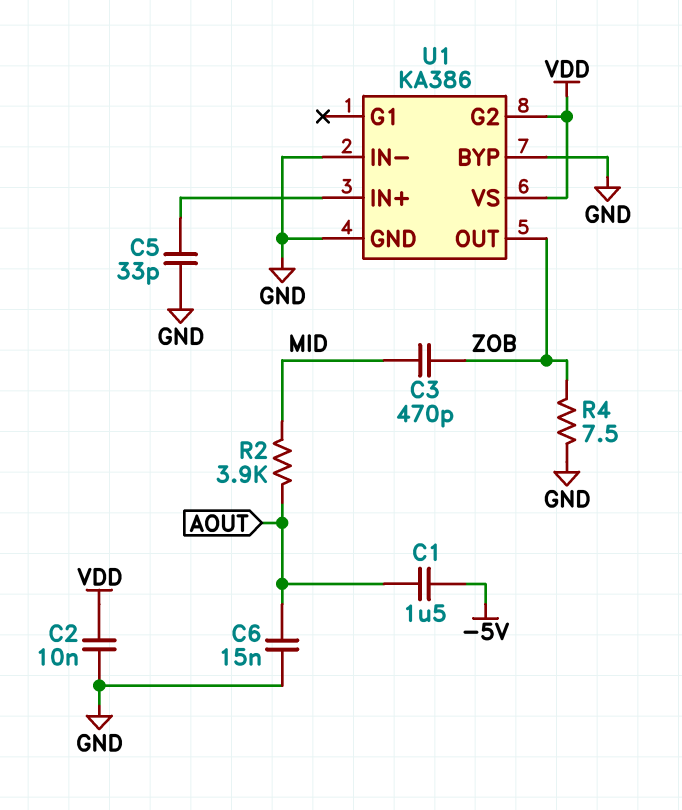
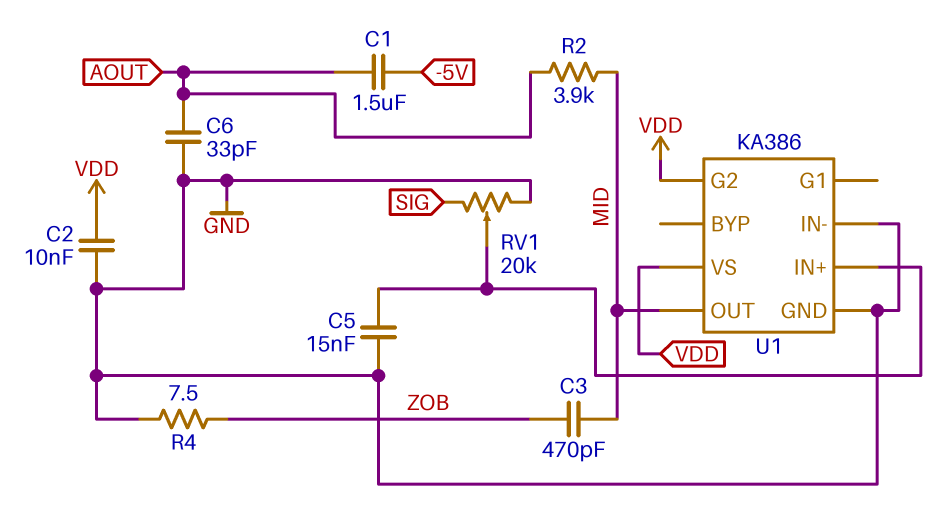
C5: 33pF (GND, U1/IN+) -> 15nF (GND, U1/IN+)
C6: 15nF (AOUT, GND) -> 33pF (AOUT, GND)
RV1: none -> 20k (GND, SIG, wiper U1/IN+)
U1 pin BYP: GND -> none
U1 pin OUT: ZOB -> MID

